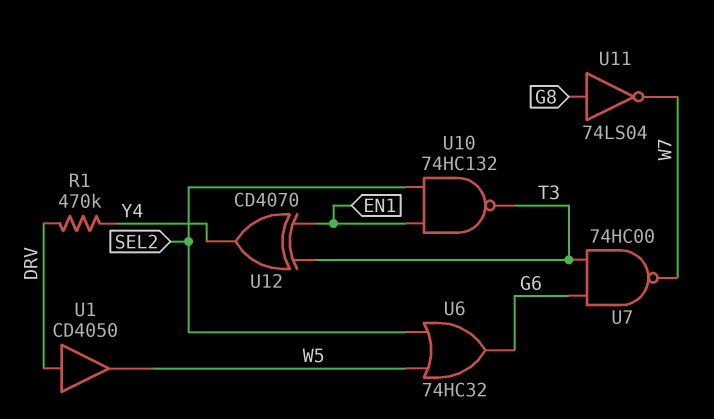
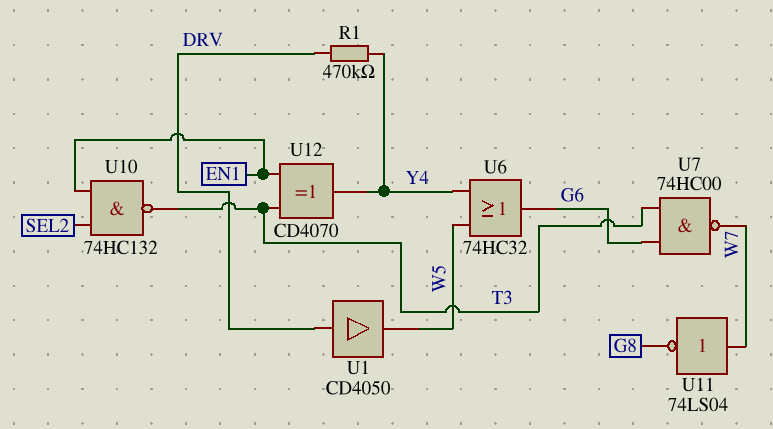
U6: OR 74HC32 (in SEL2, in W5, out G6) -> OR 74HC32 (in W5, in Y4, out G6)
U11: NOT 74LS04 (in G8, out W7) -> NOT 74LS04 (in W7, out G8)

